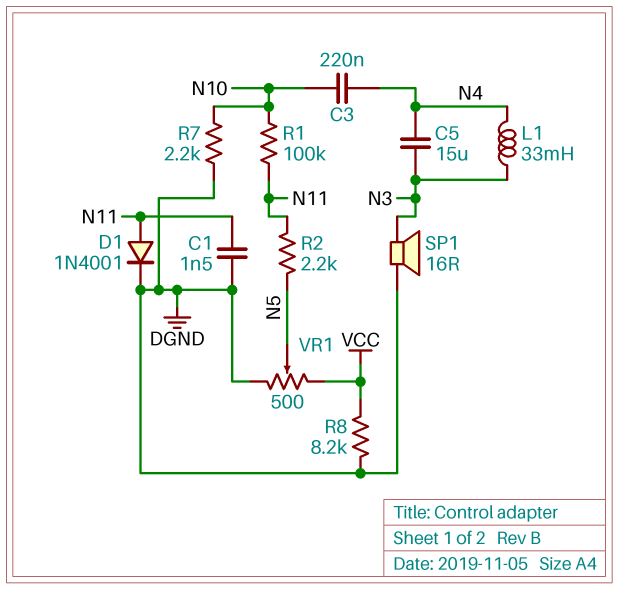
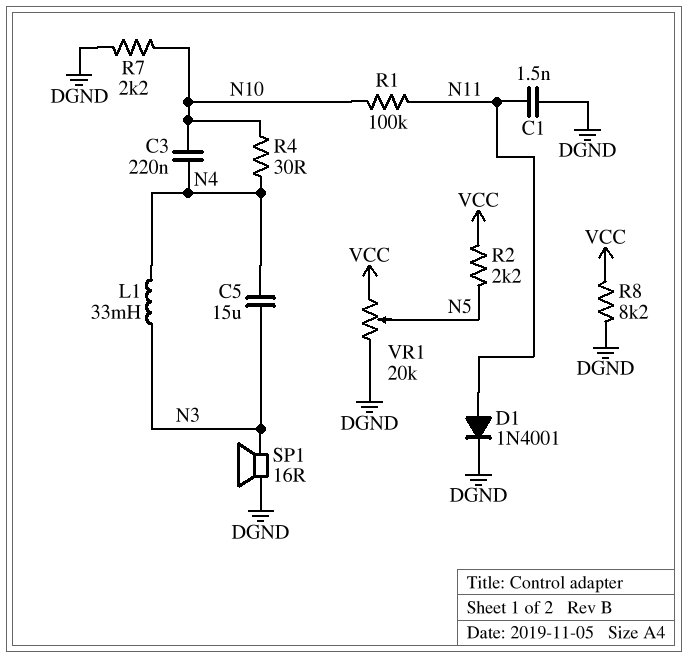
R2: 2.2k (N5, N11) -> 2.2k (N5, VCC)
R4: none -> 30 (N4, N10)
VR1: 500 (DGND, VCC, wiper N5) -> 20k (DGND, VCC, wiper N5)

